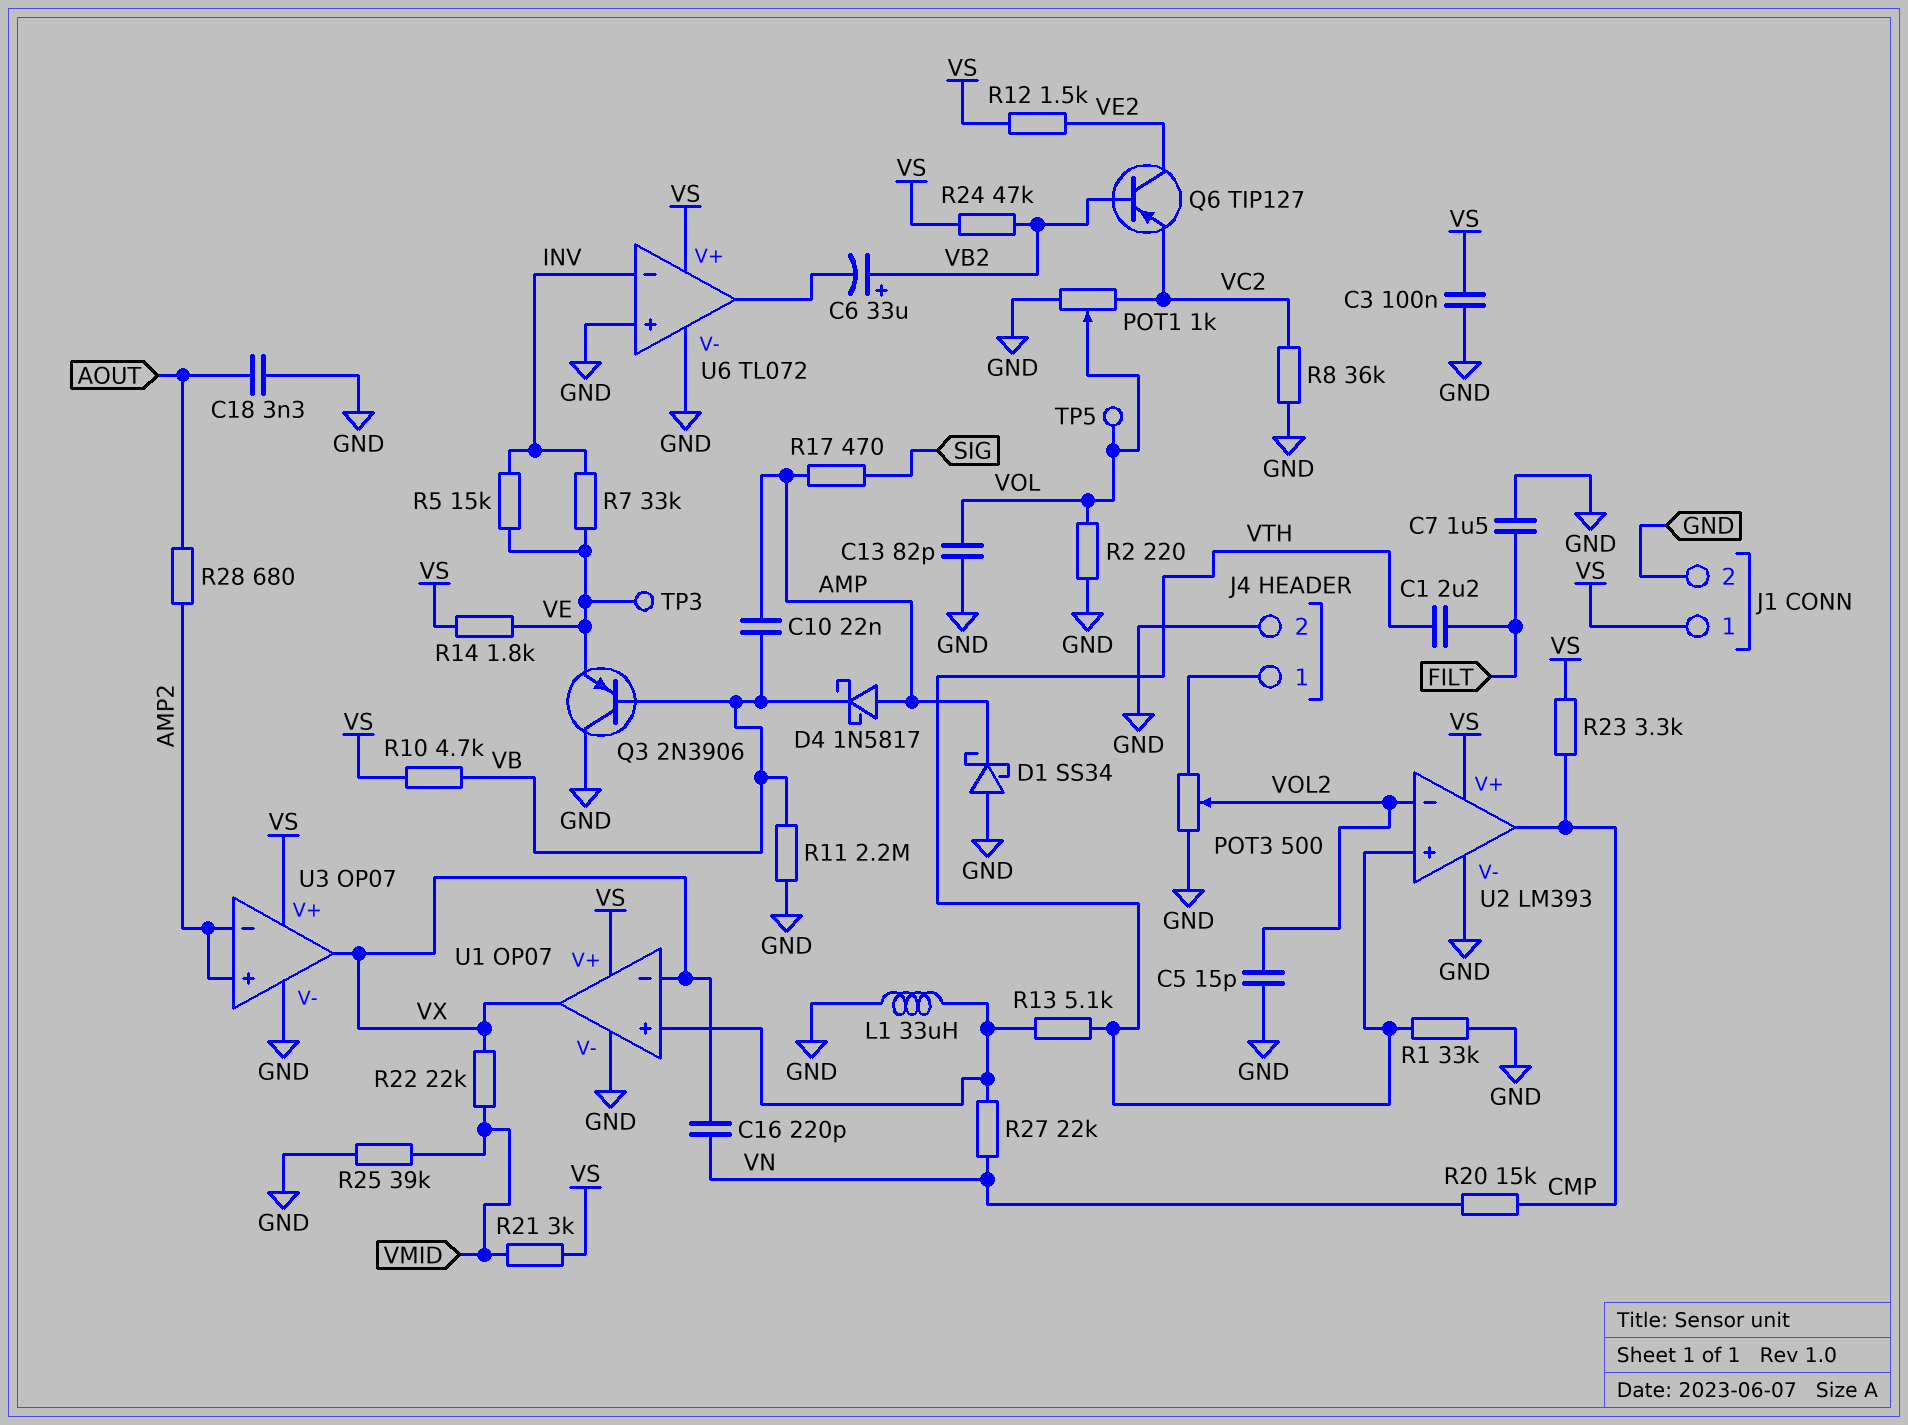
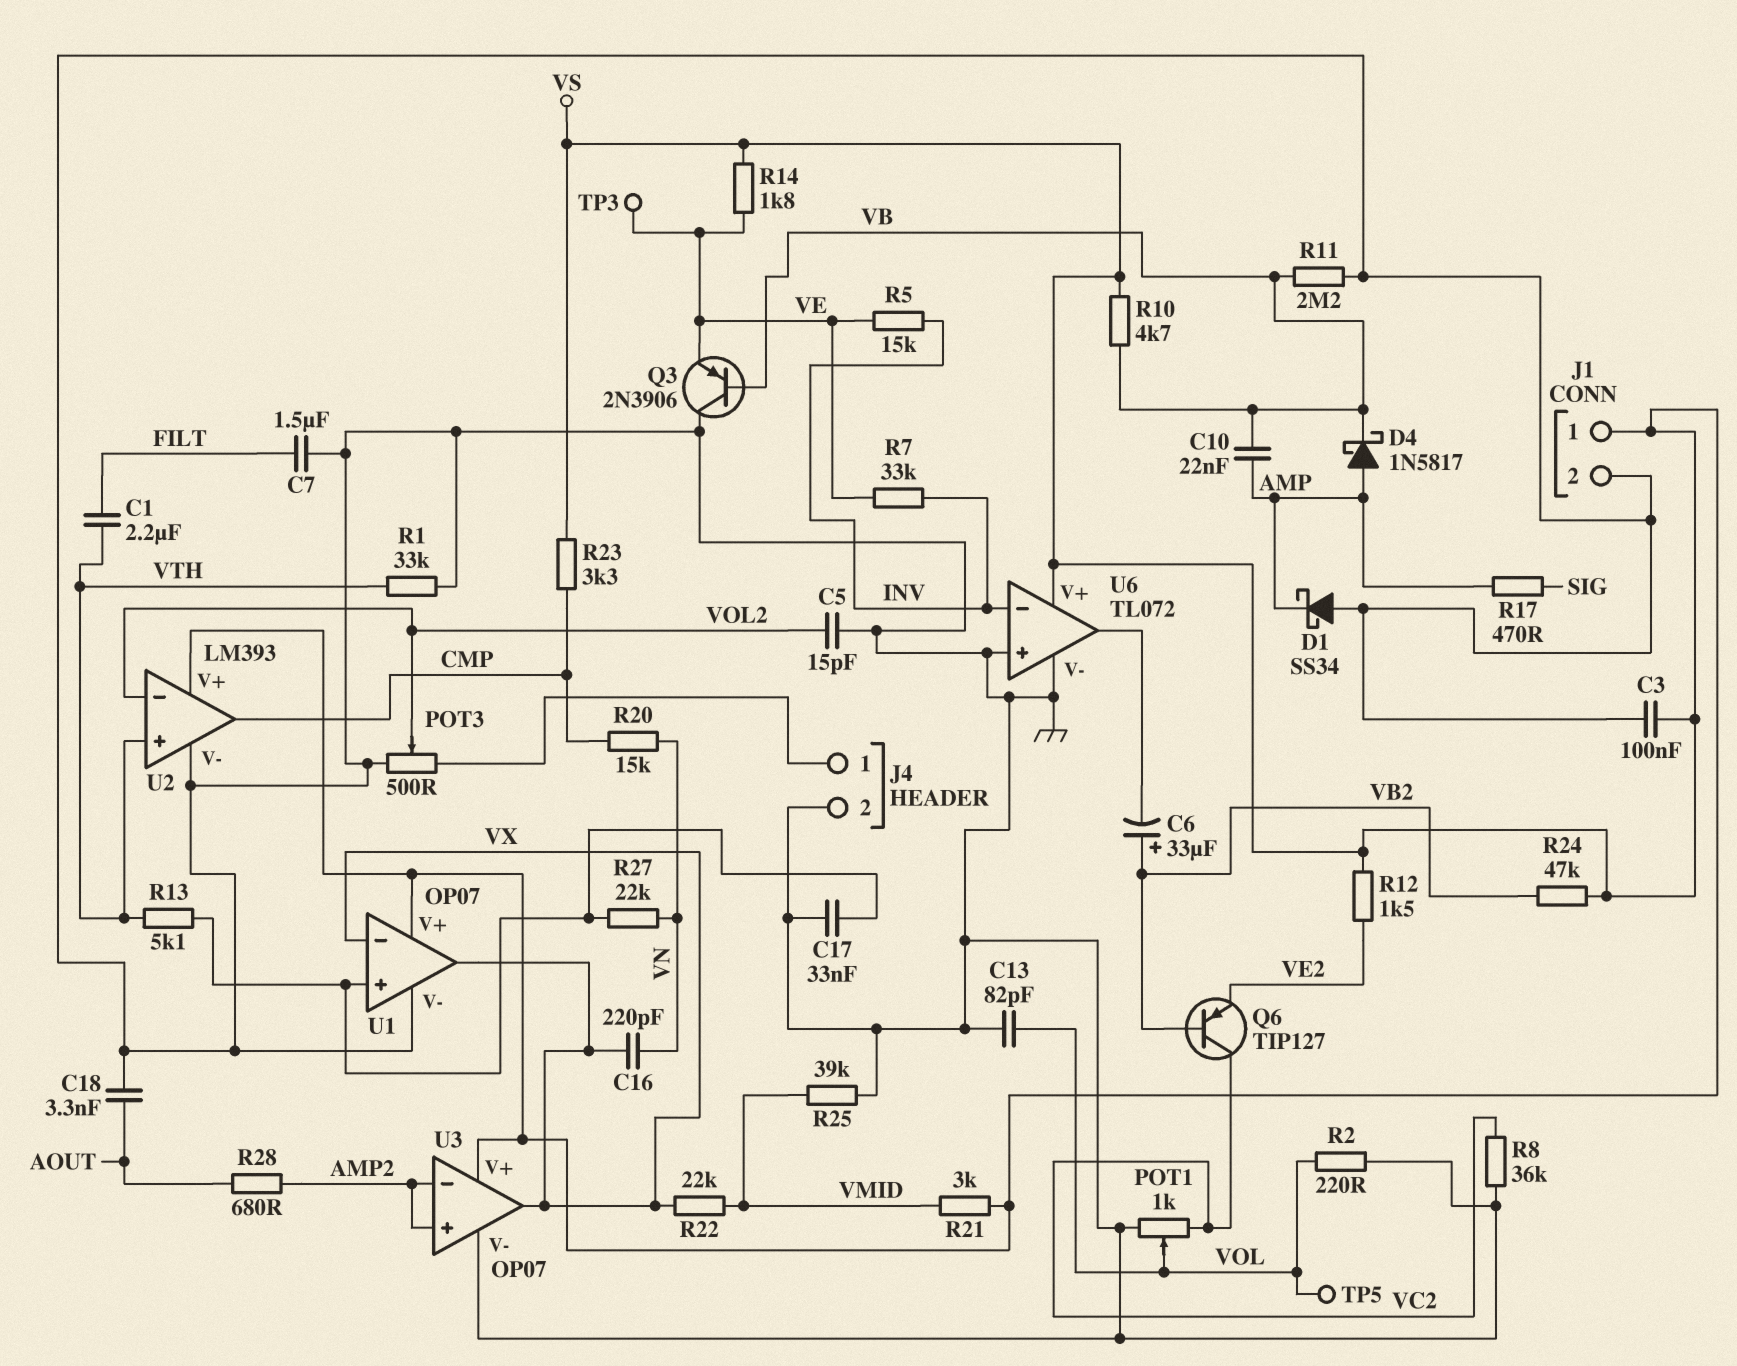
C17: none -> 33nF (GND, U1/in+)
L1: 33uH (GND, U1/in+) -> none
Q6: PNP TIP127 (B VB2, C VE2, E VC2) -> PNP TIP127 (B VB2, C VC2, E VE2)

